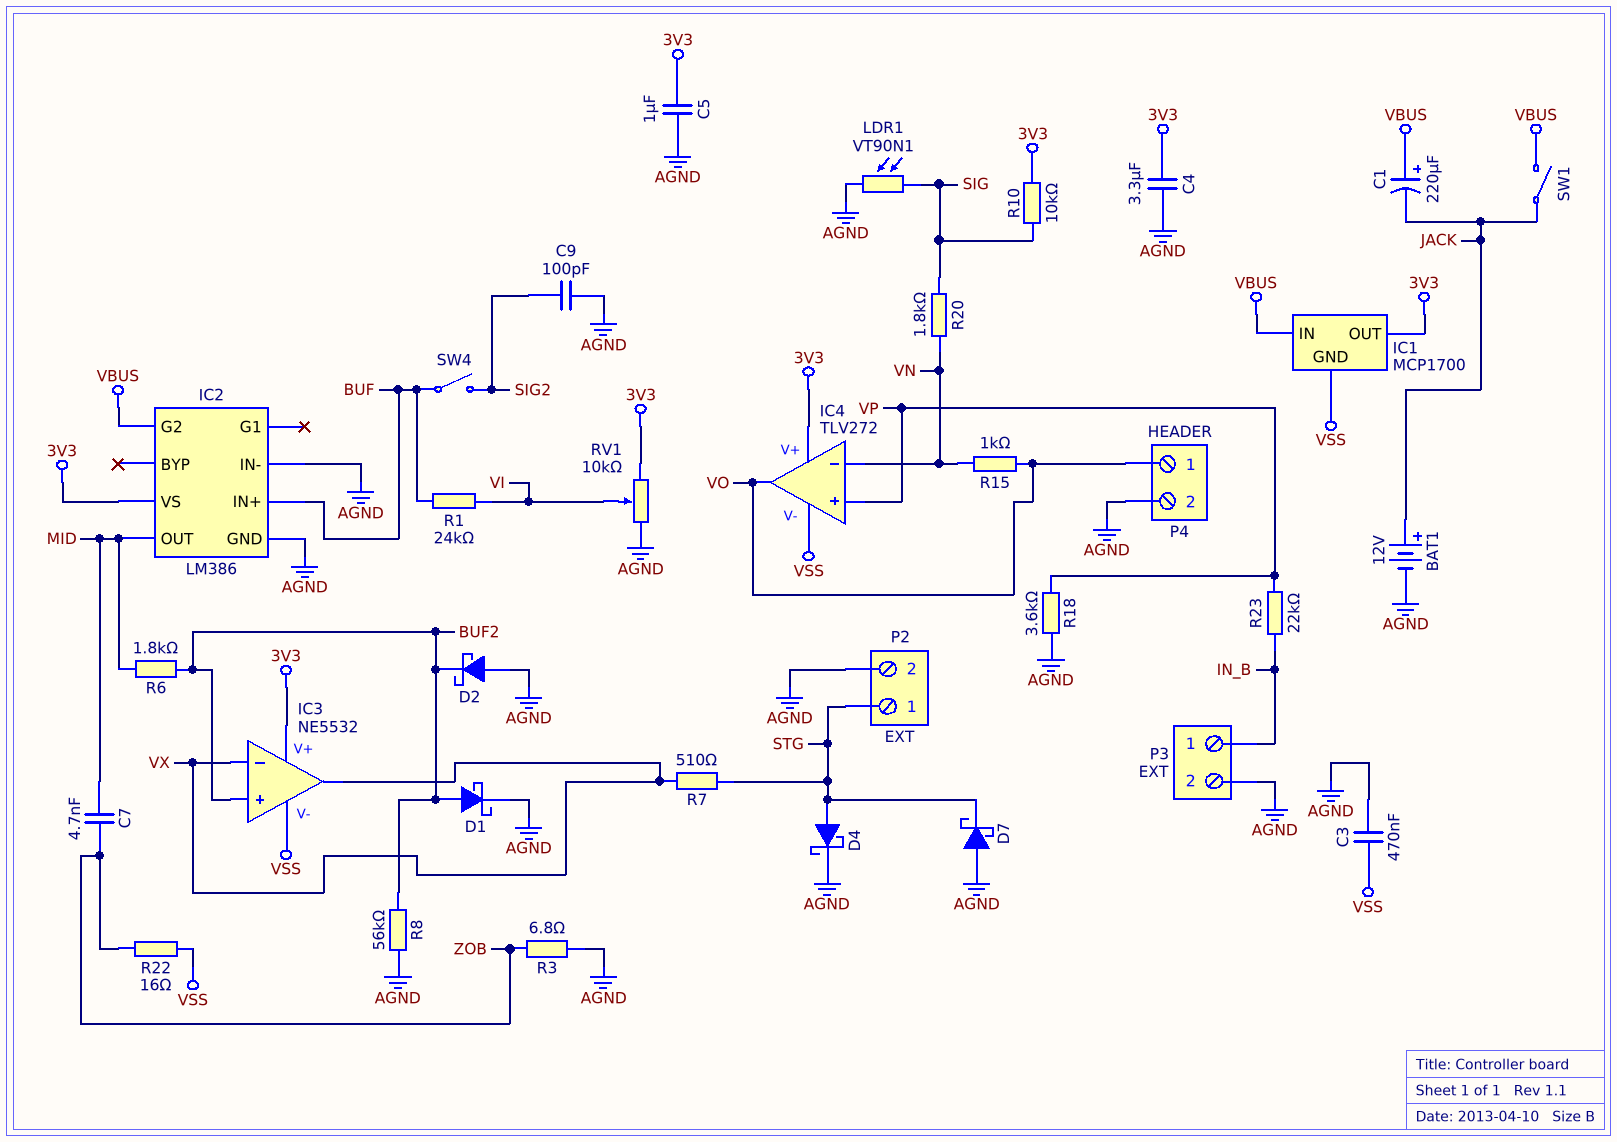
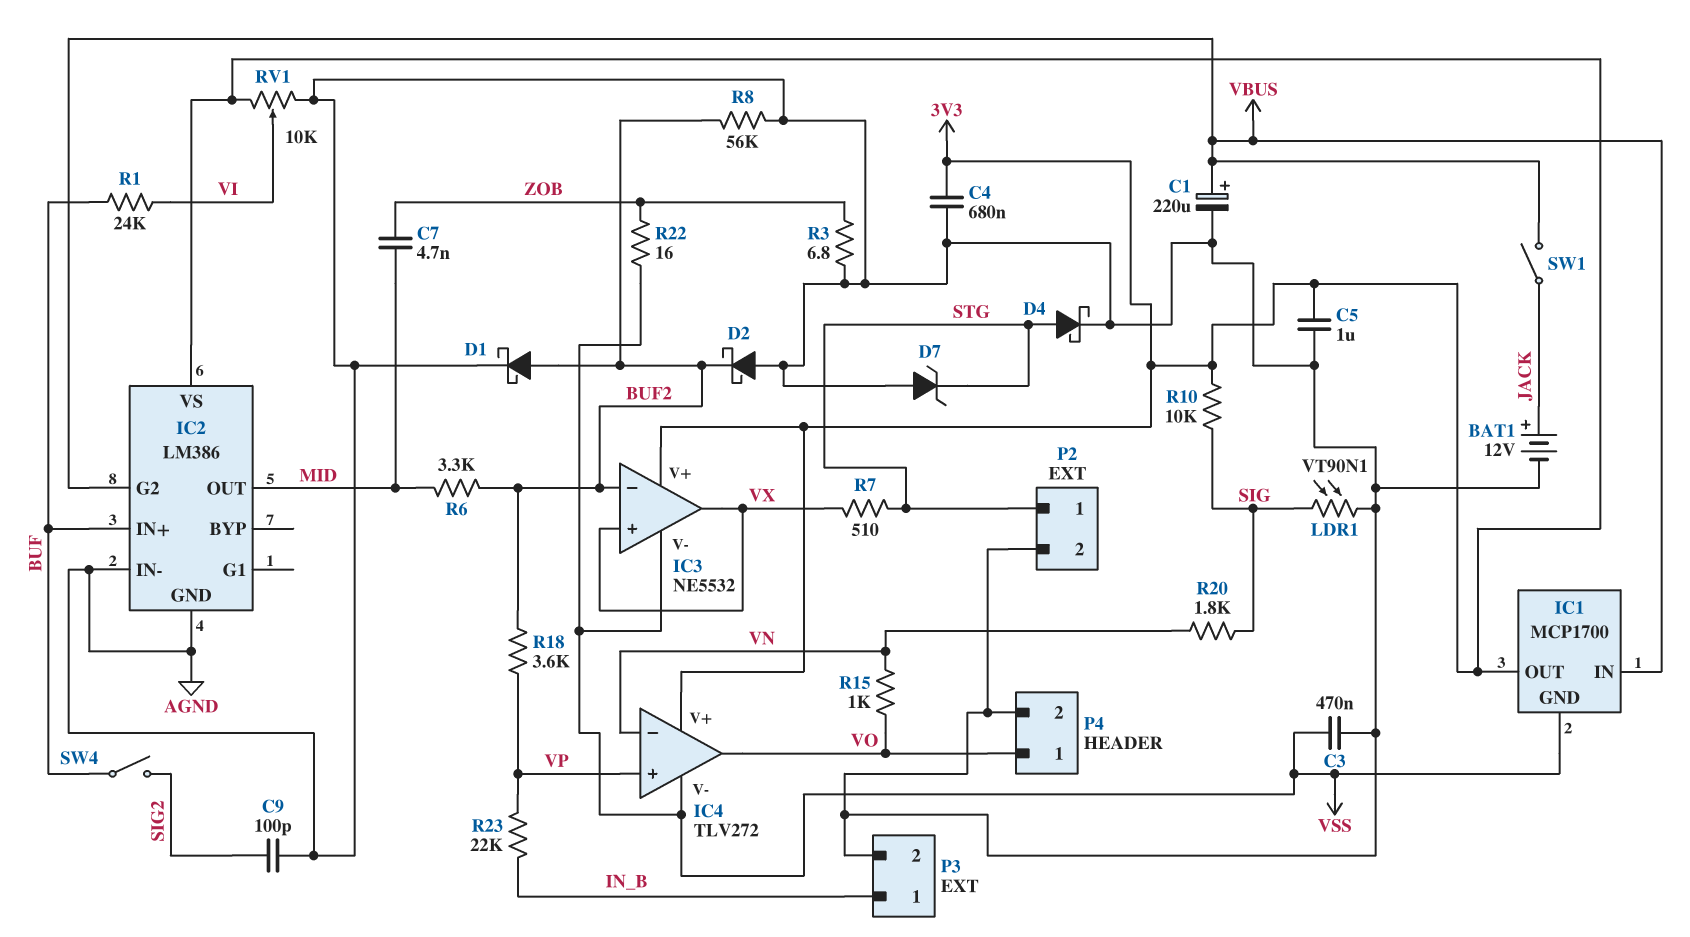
C1: 220uF (plus VBUS, minus JACK) -> 220uF (plus VBUS, minus AGND)
C4: 3.3uF (3V3, AGND) -> 680nF (3V3, AGND)
D7: schottky (A AGND, K STG) -> zener (A AGND, K STG)
IC3 pin in+: BUF2 -> VX
IC3 pin in-: VX -> BUF2
R6: 1.8k (BUF2, MID) -> 3.3k (BUF2, MID)
R18: 3.6k (AGND, VP) -> 3.6k (BUF2, VP)

